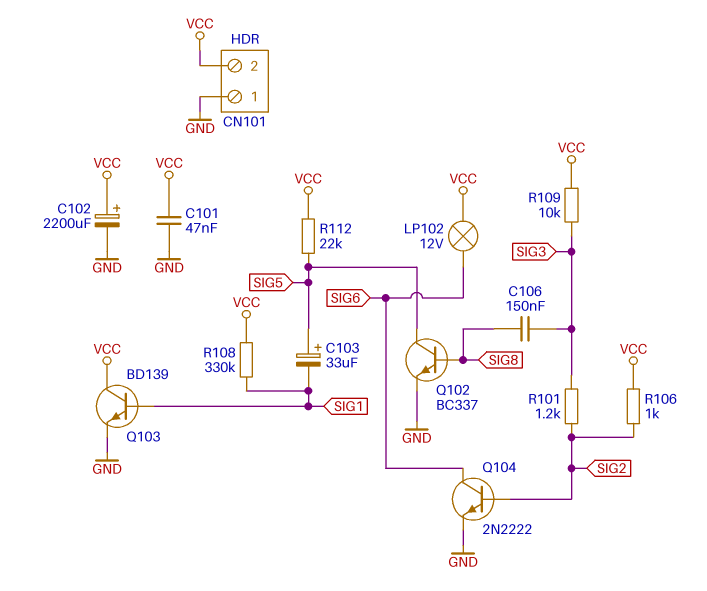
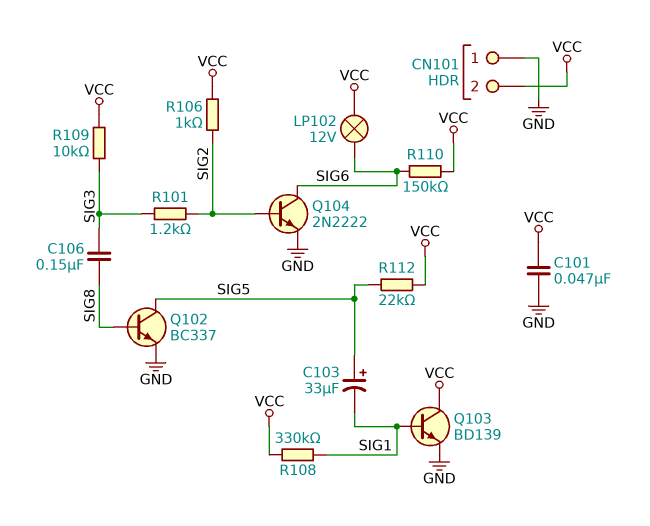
C102: 2200uF (plus VCC, minus GND) -> none
R110: none -> 150k (SIG6, VCC)

